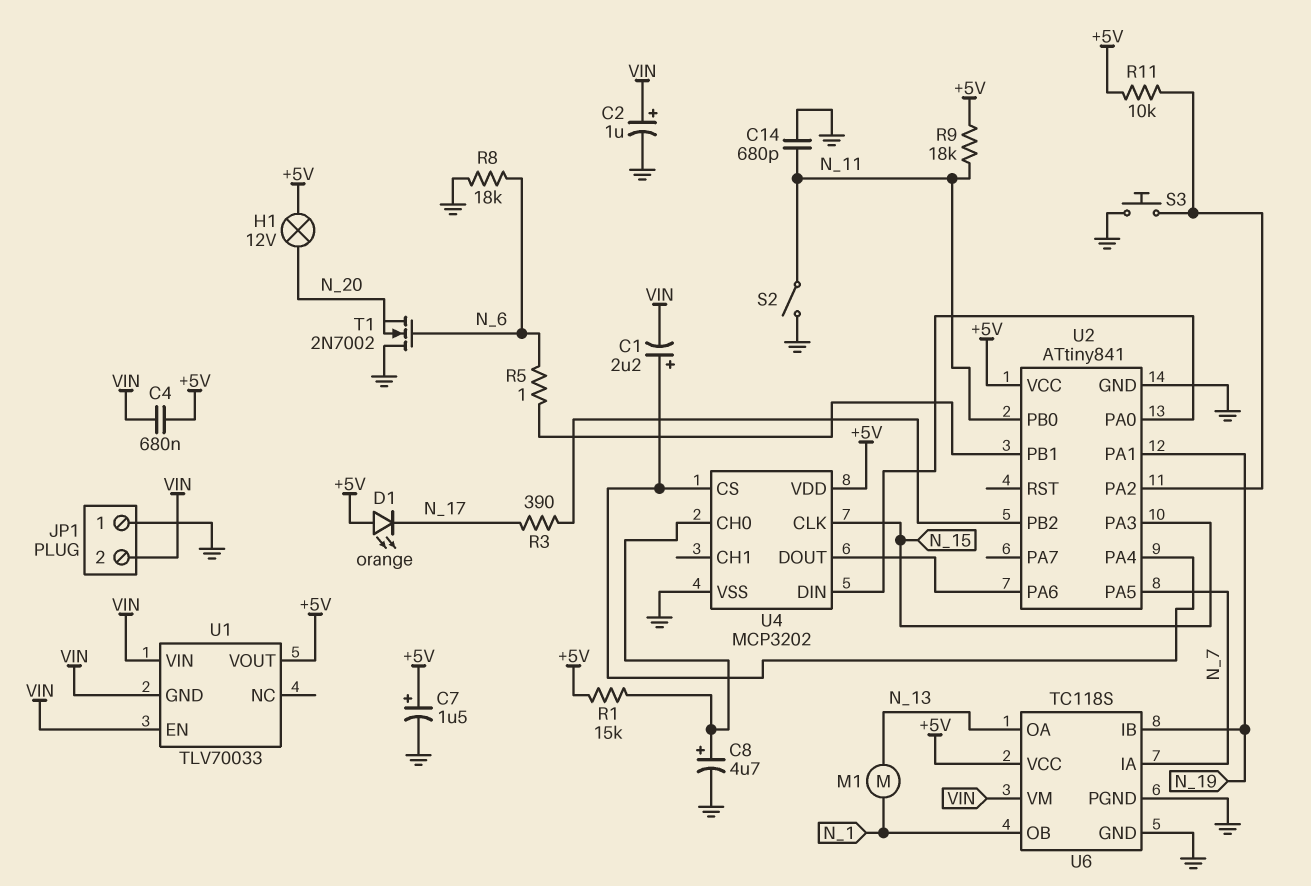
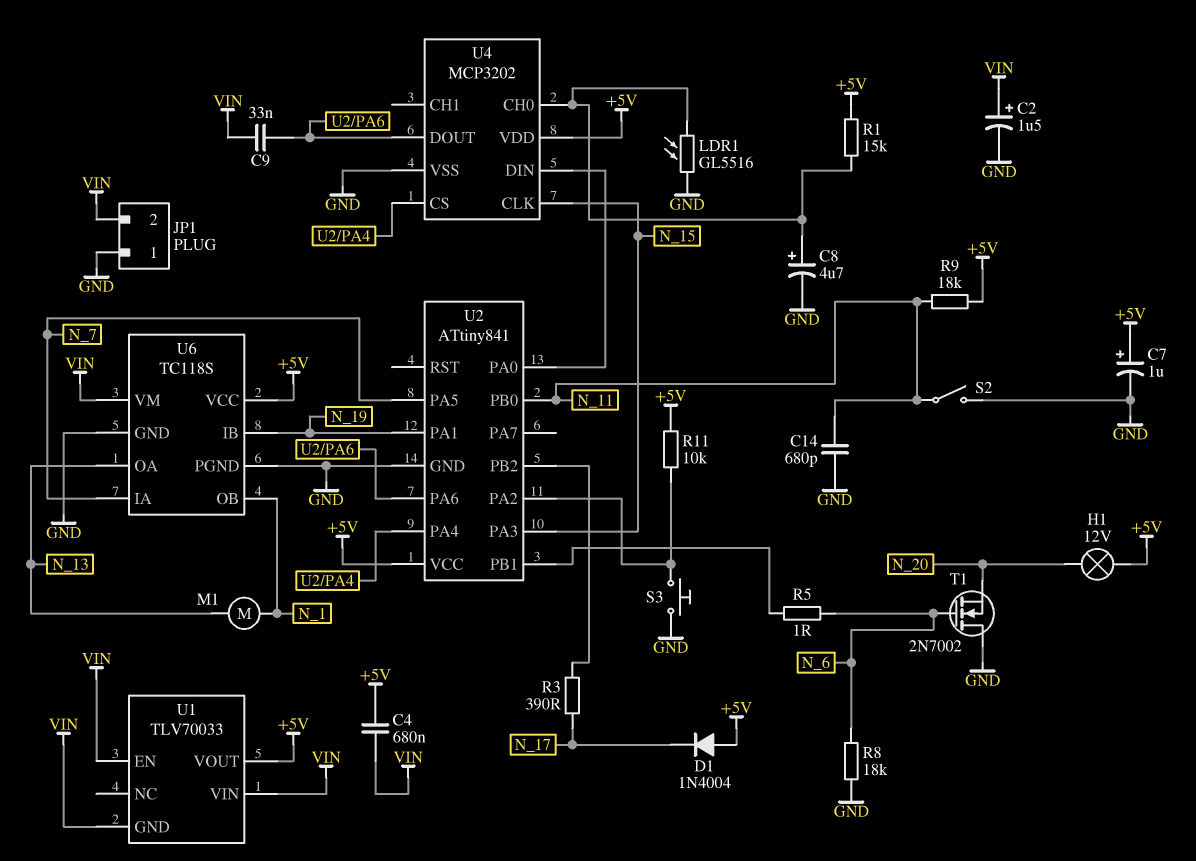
C1: 2.2uF (plus U2/PA4, minus VIN) -> none
C2: 1uF (plus VIN, minus GND) -> 1.5uF (plus VIN, minus GND)
C7: 1.5uF (plus +5V, minus GND) -> 1uF (plus +5V, minus GND)
C9: none -> 33nF (U2/PA6, VIN)
D1: LED orange (A +5V, K N_17) -> diode 1N4004 (A +5V, K N_17)
LDR1: none -> GL5516 (GND, U4/CH0)

